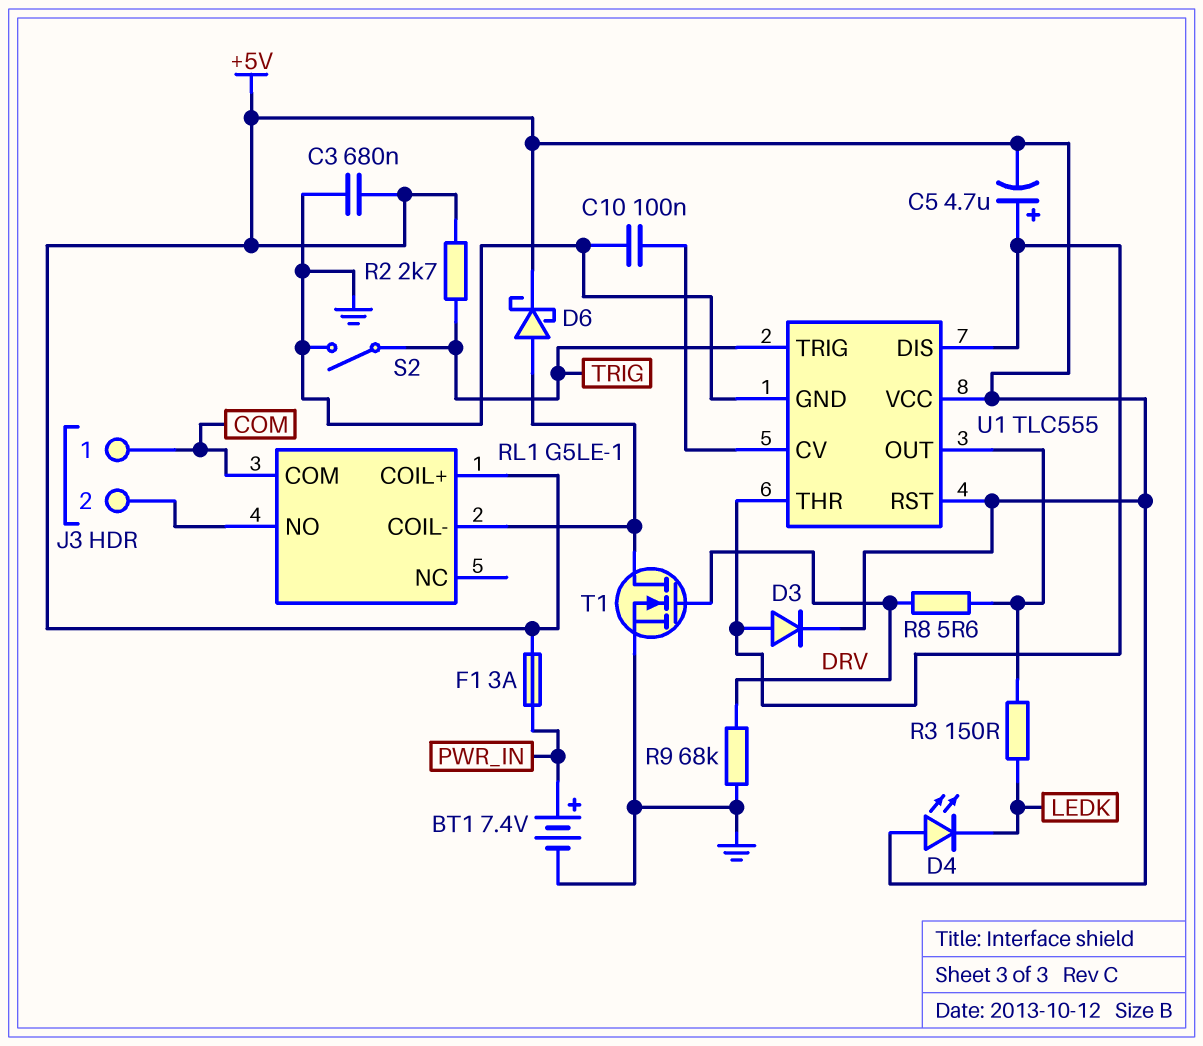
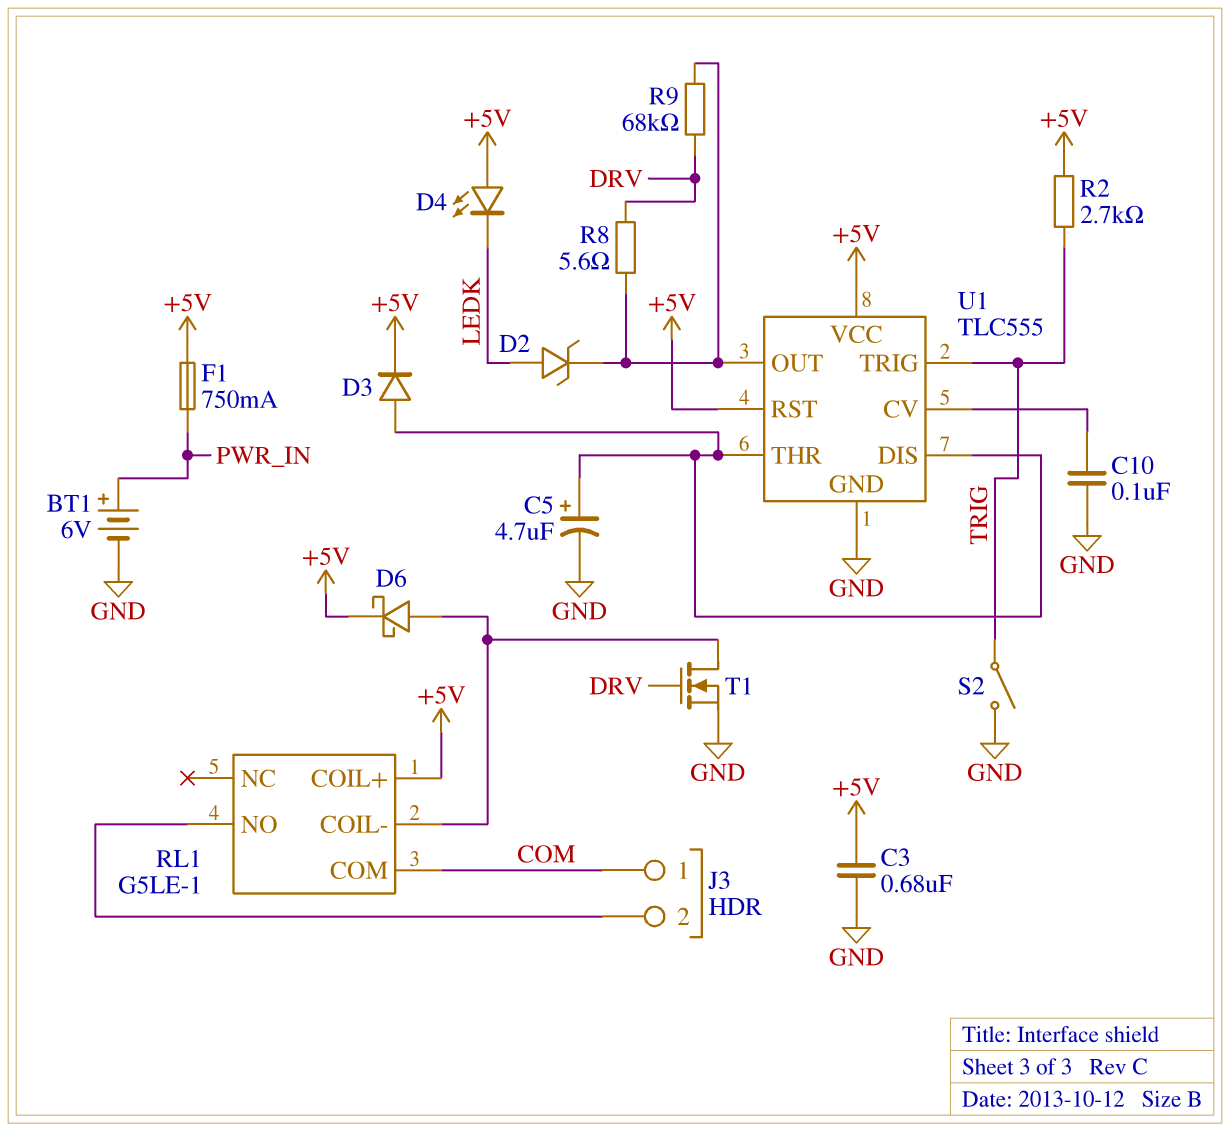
BT1: 7.4V (plus PWR_IN, minus GND) -> 6V (plus PWR_IN, minus GND)
C5: 4.7uF (plus U1/DIS, minus +5V) -> 4.7uF (plus U1/DIS, minus GND)
D2: none -> zener (A LEDK, K U1/OUT)
F1: 3A (+5V, PWR_IN) -> 750mA (+5V, PWR_IN)
R3: 150 (LEDK, U1/OUT) -> none
R9: 68k (DRV, GND) -> 68k (DRV, U1/OUT)

